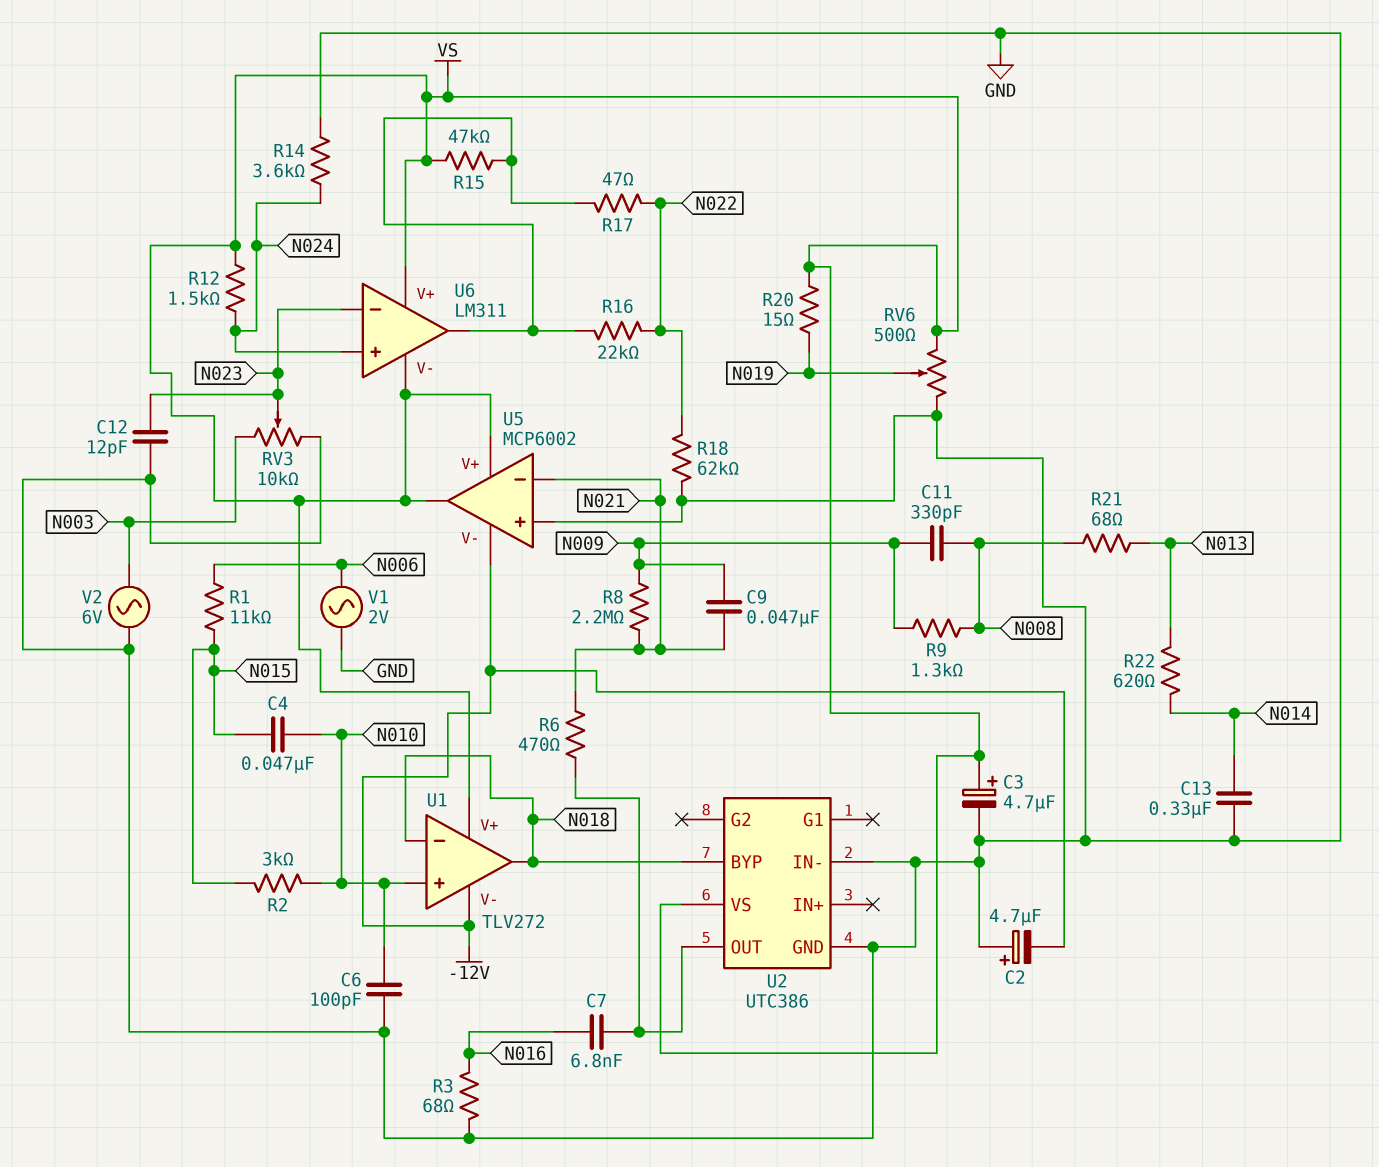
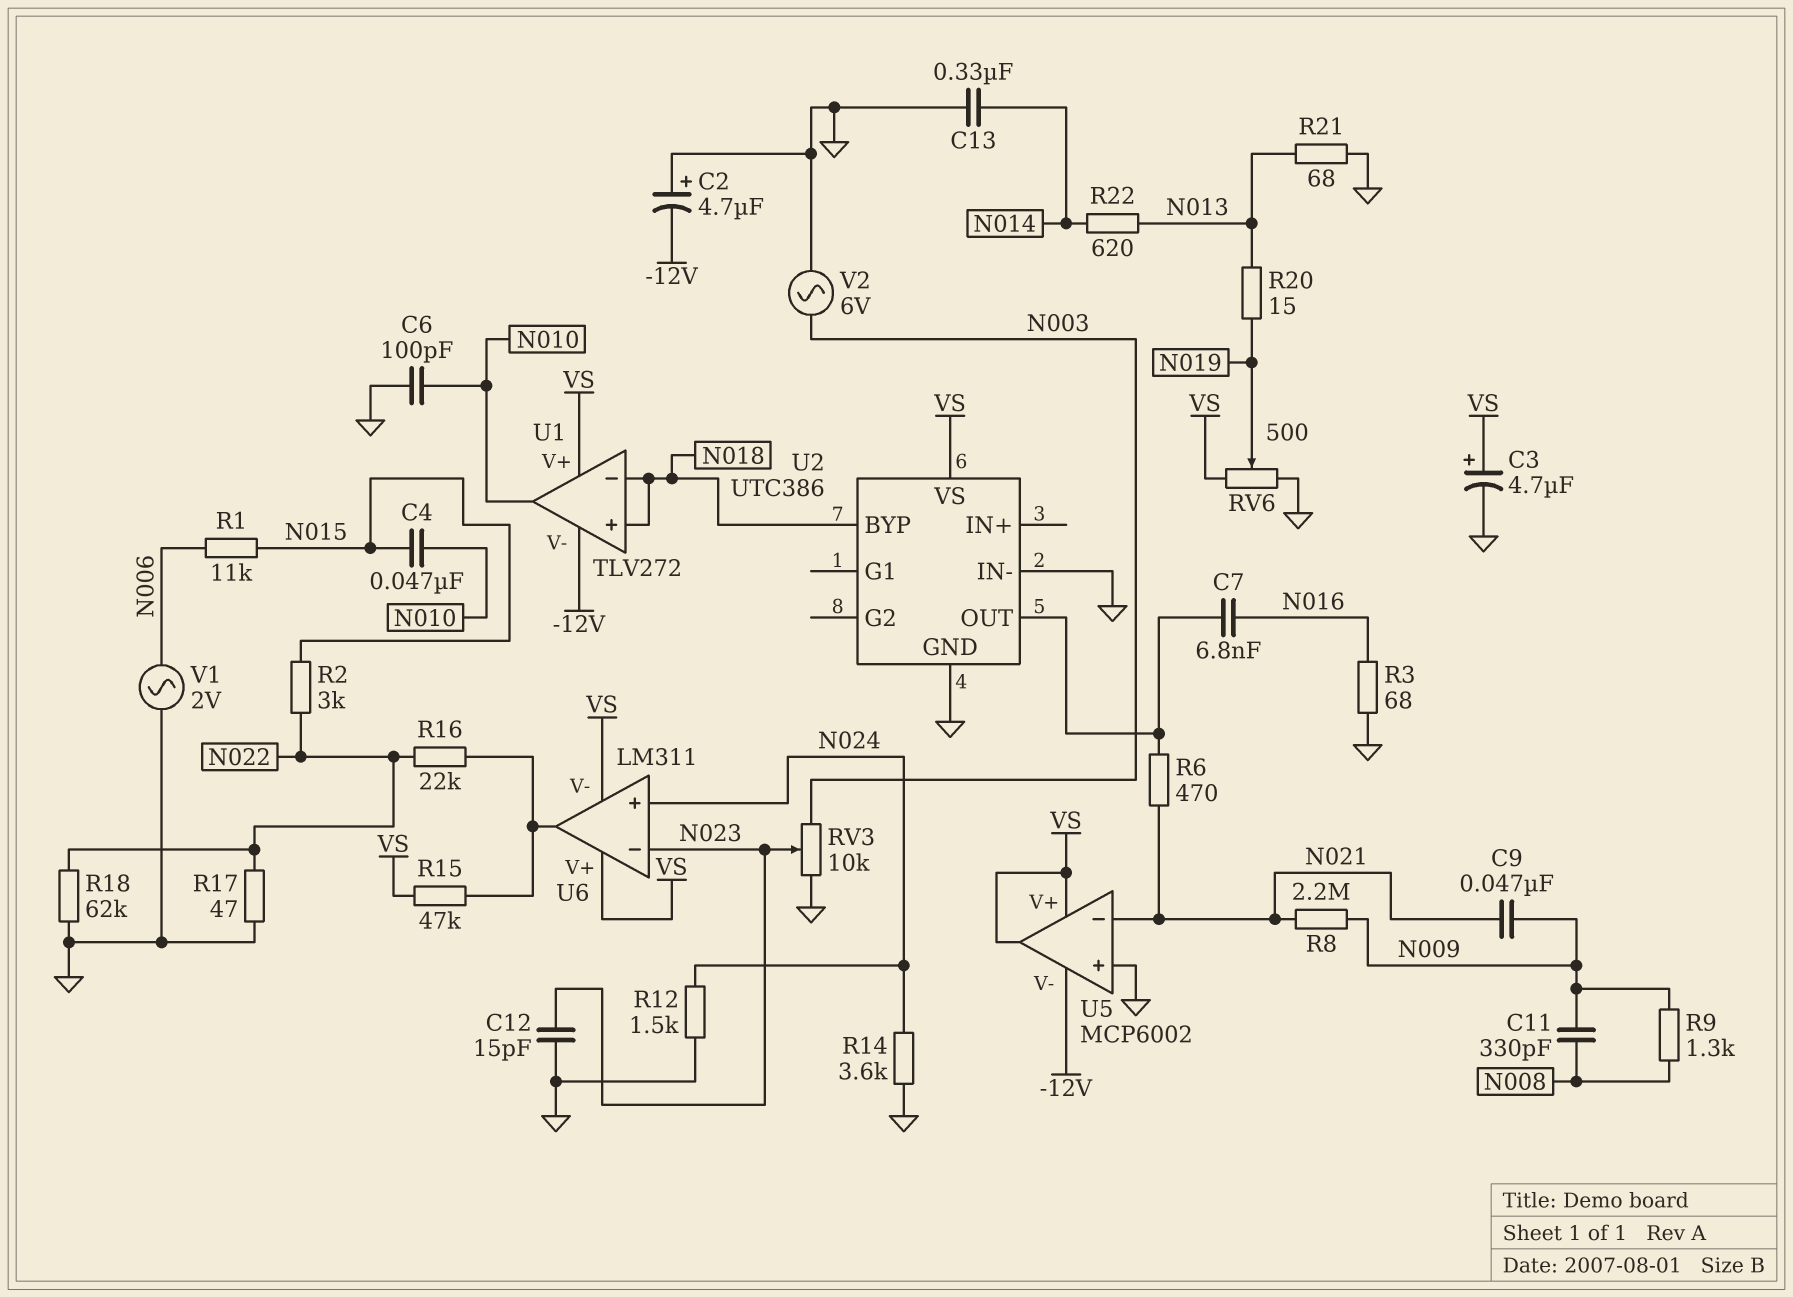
C12: 12pF (GND, N023) -> 15pF (GND, N023)
R2: 3k (N010, N015) -> 3k (N015, N022)
R12: 1.5k (N024, VS) -> 1.5k (GND, N024)
R17: 47 (N022, U6/out) -> 47 (GND, N022)
R20: 15 (N019, VS) -> 15 (N013, N019)
R21: 68 (N008, N013) -> 68 (GND, N013)
U1 pin in+: N010 -> N018
U1 pin out: N018 -> N010

